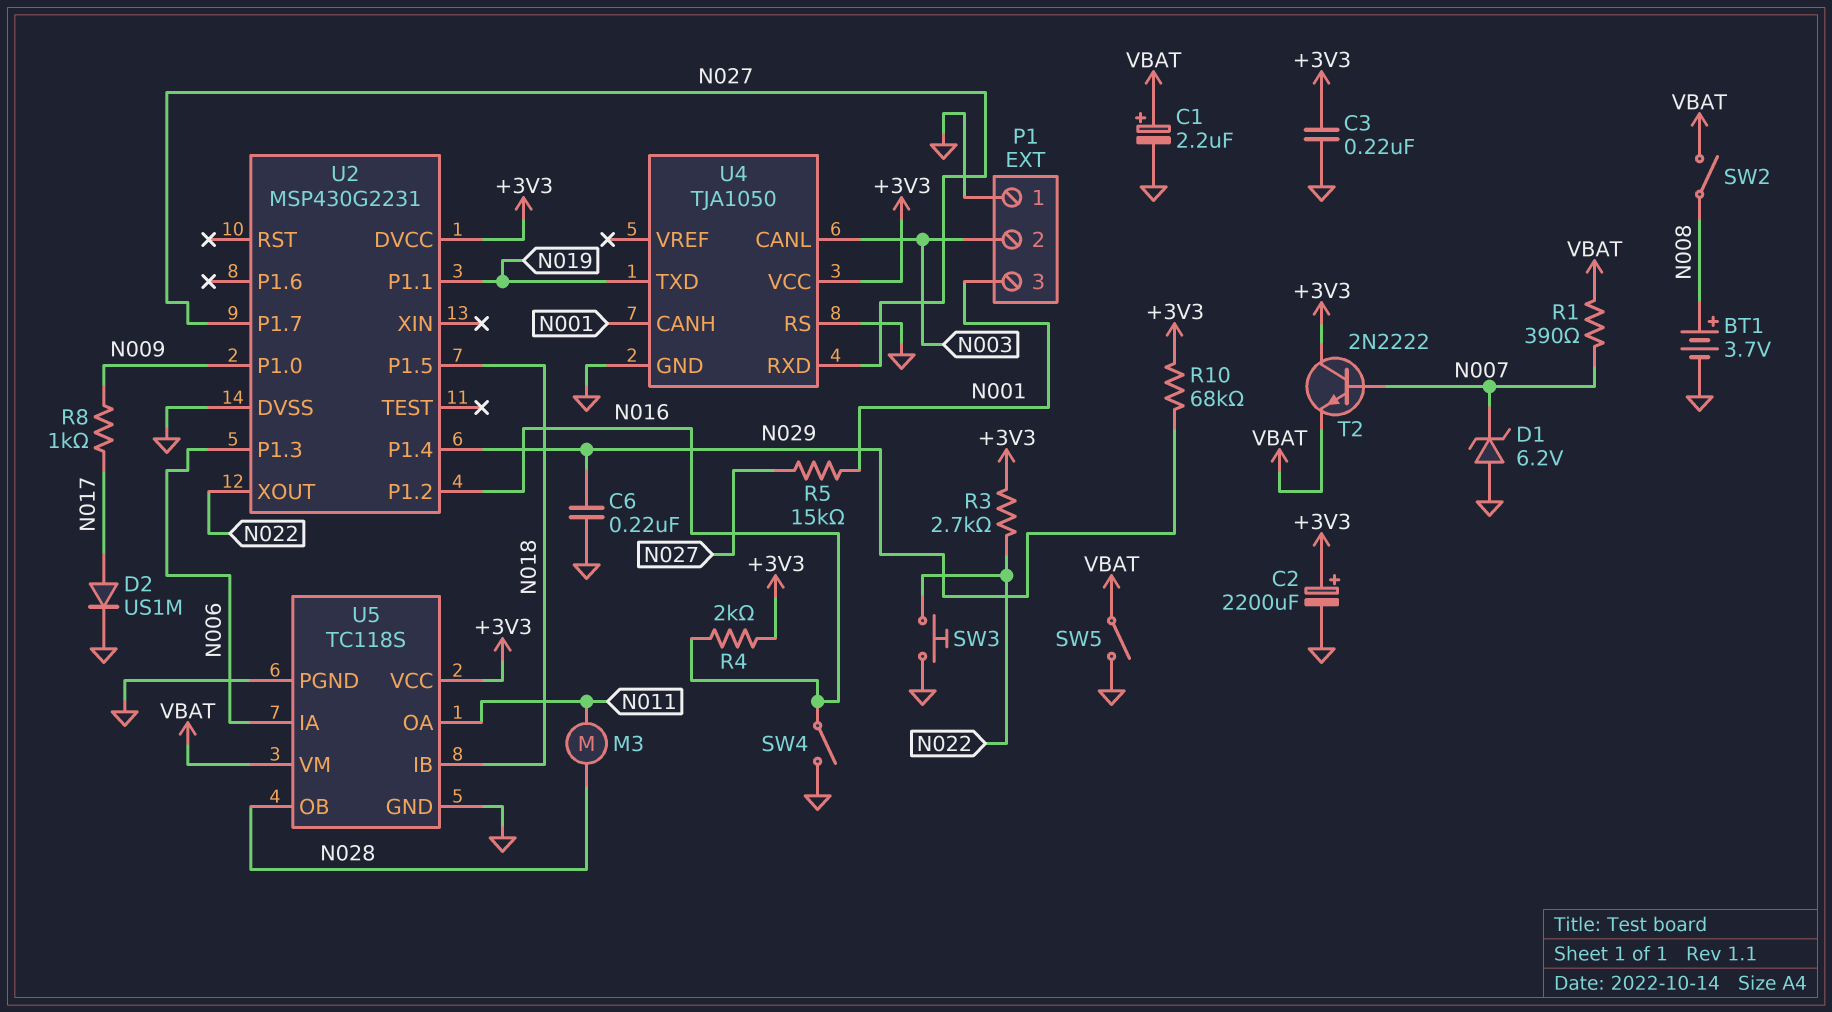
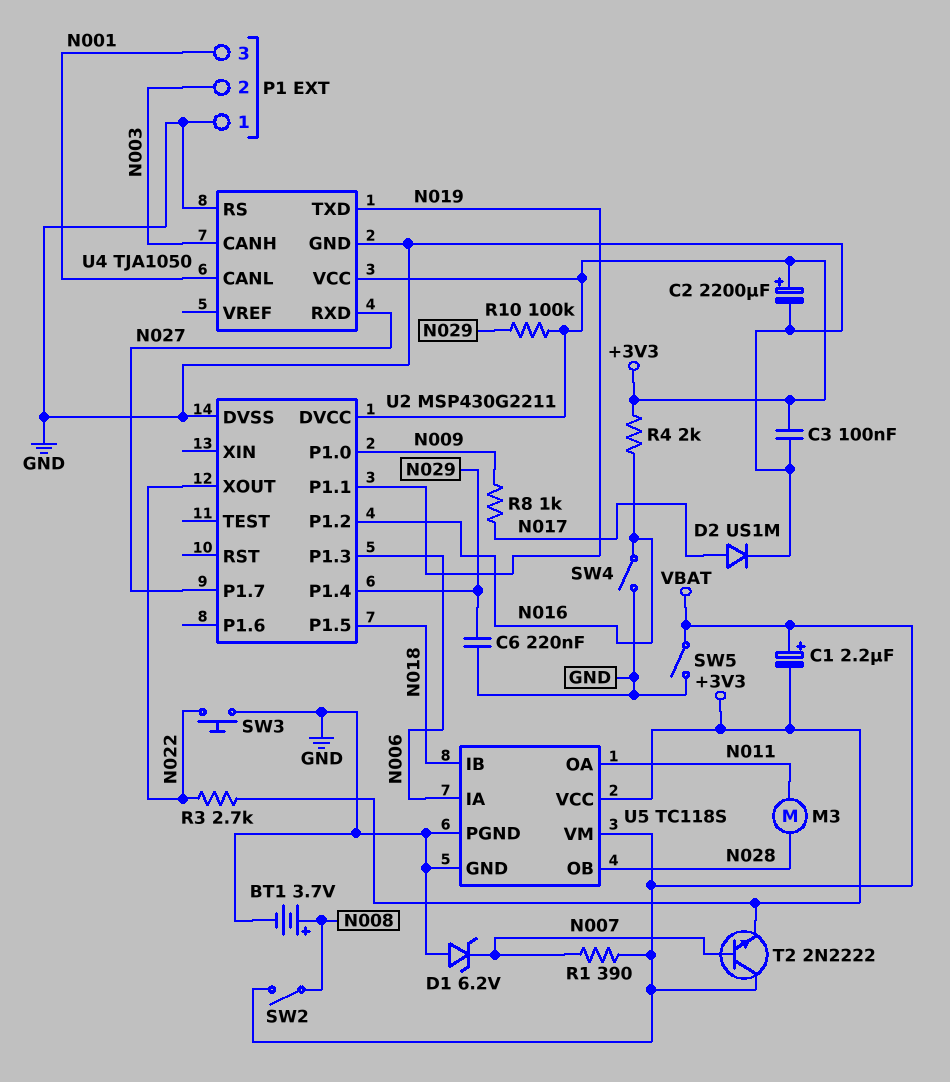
C1: 2.2uF (plus VBAT, minus GND) -> 2.2uF (plus VBAT, minus +3V3)
C3: 220nF (+3V3, GND) -> 100nF (+3V3, GND)
R5: 15k (N001, N027) -> none
R10: 68k (+3V3, N029) -> 100k (+3V3, N029)
T2: NPN 2N2222 (B N007, C +3V3, E VBAT) -> NPN 2N2222 (B N007, C VBAT, E +3V3)
U2: MSP430G2231 -> MSP430G2211
U4 pin CANH: N001 -> N003
U4 pin CANL: N003 -> N001

